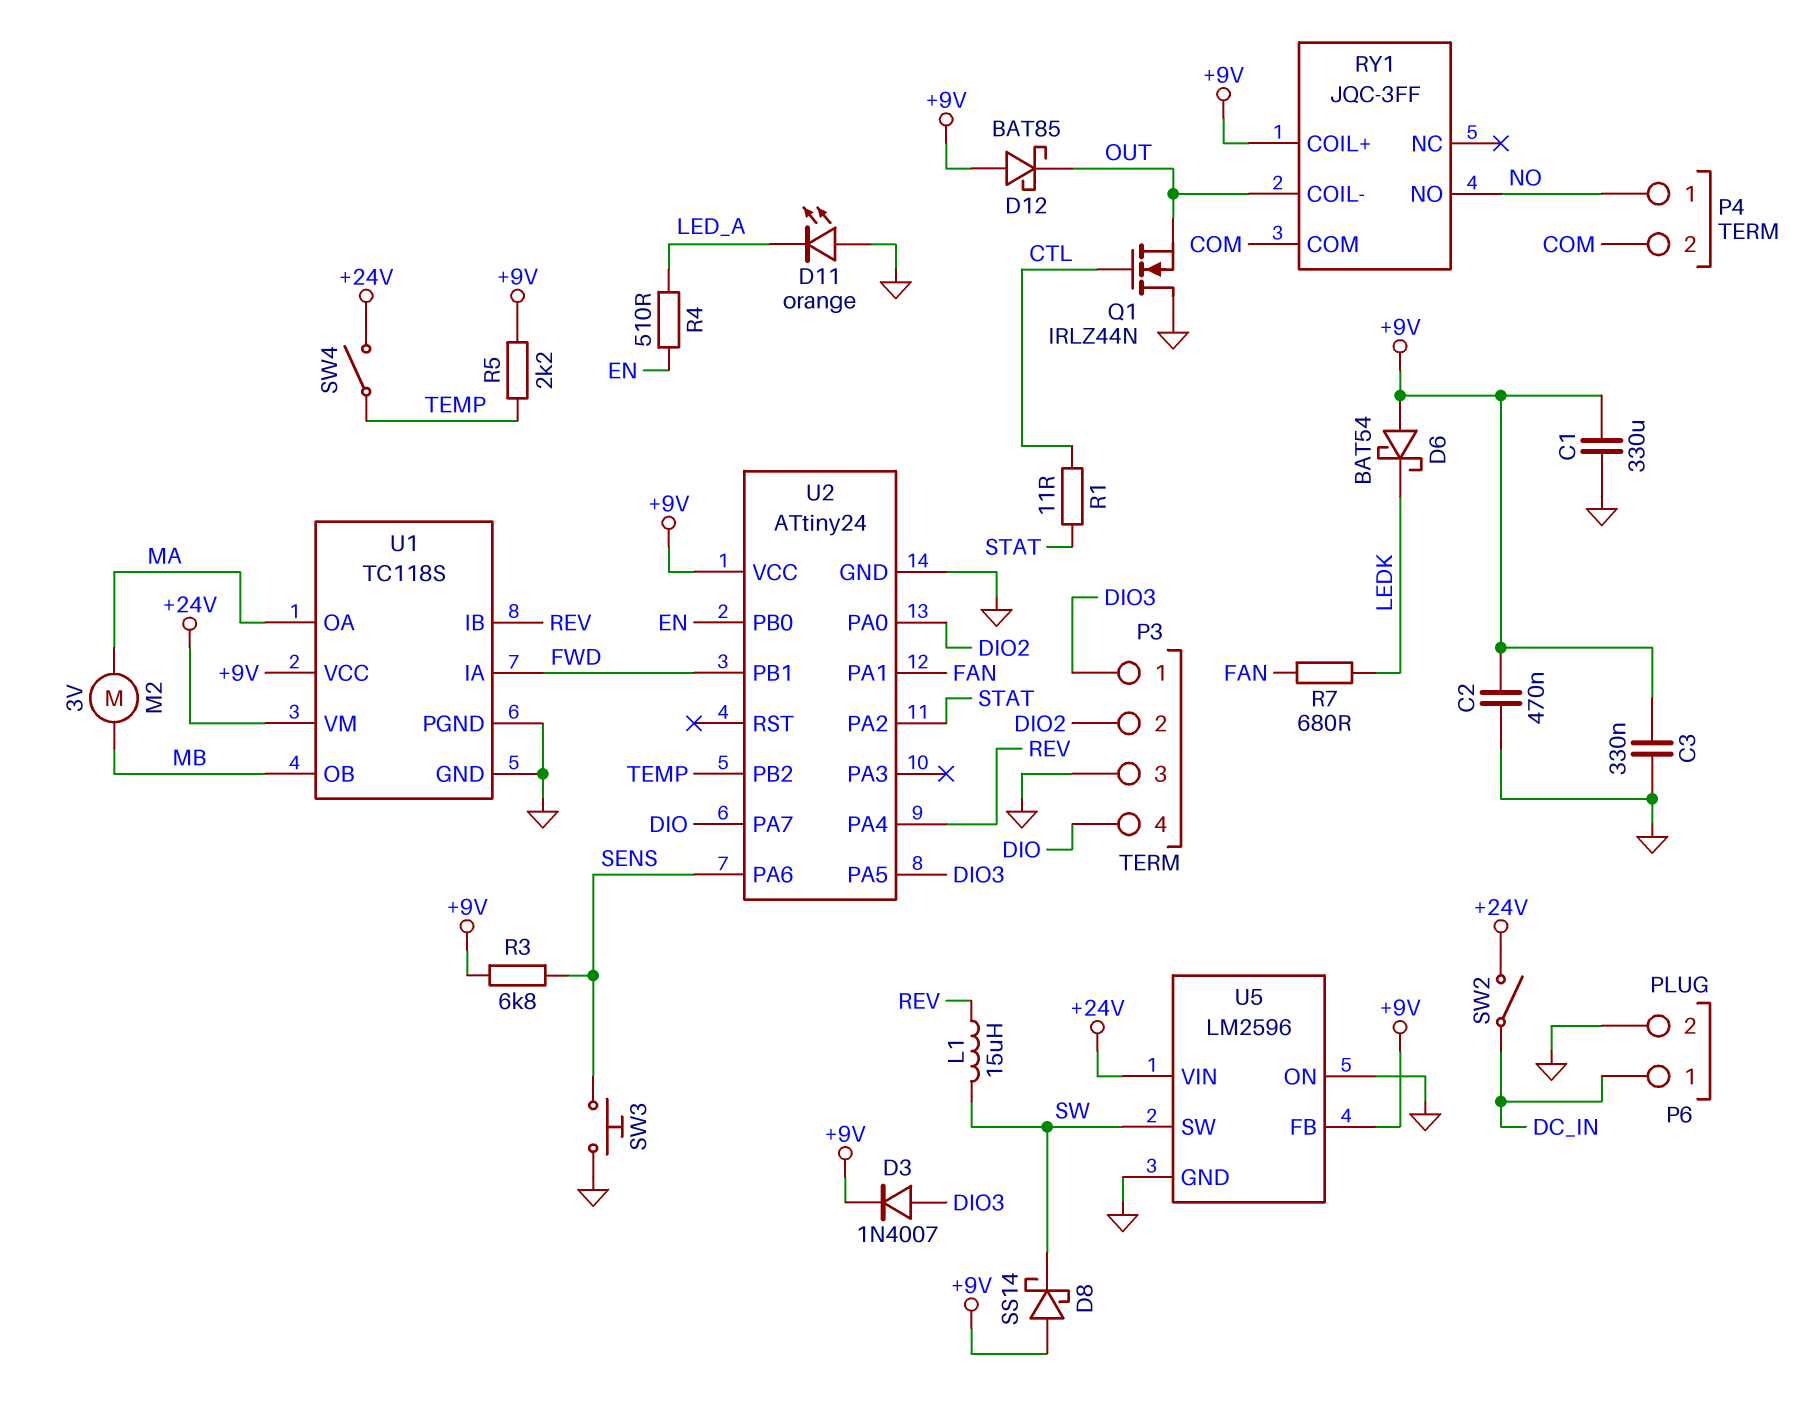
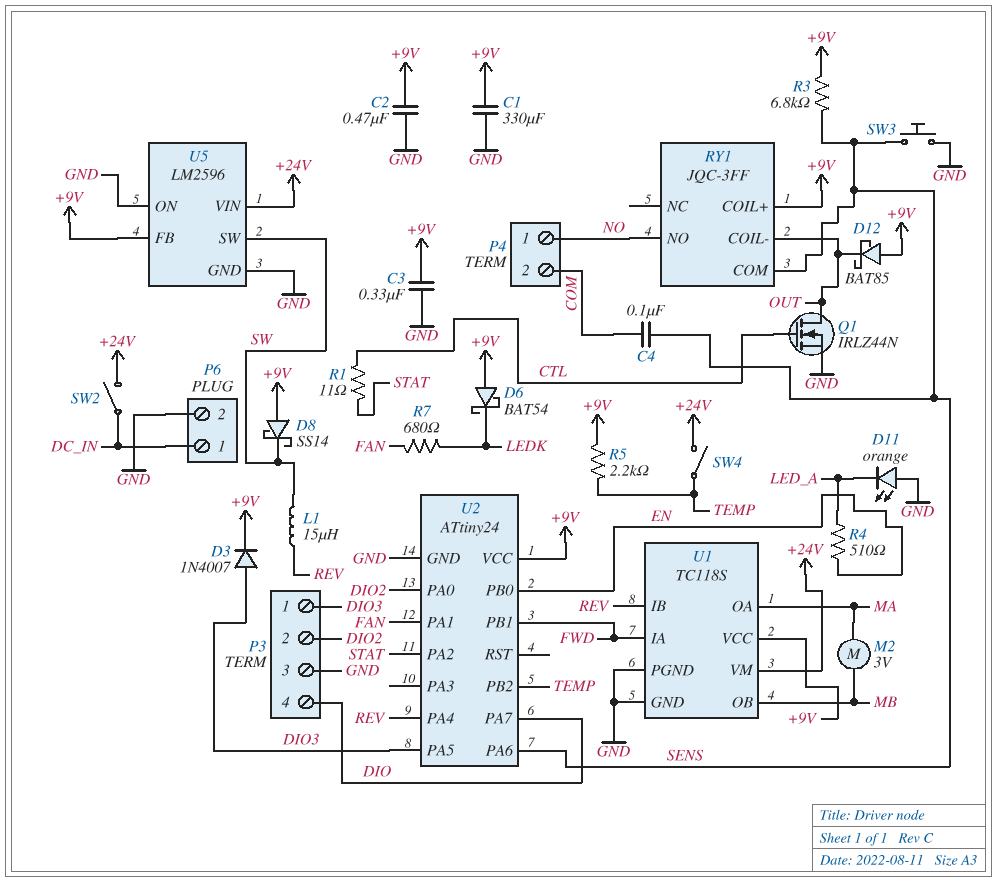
C4: none -> 100nF (COM, SENS)
Q1: NMOS IRLZ44N (G CTL, D GND, S OUT) -> NMOS IRLZ44N (G CTL, D OUT, S GND)
RY1 pin COM: COM -> SENS

